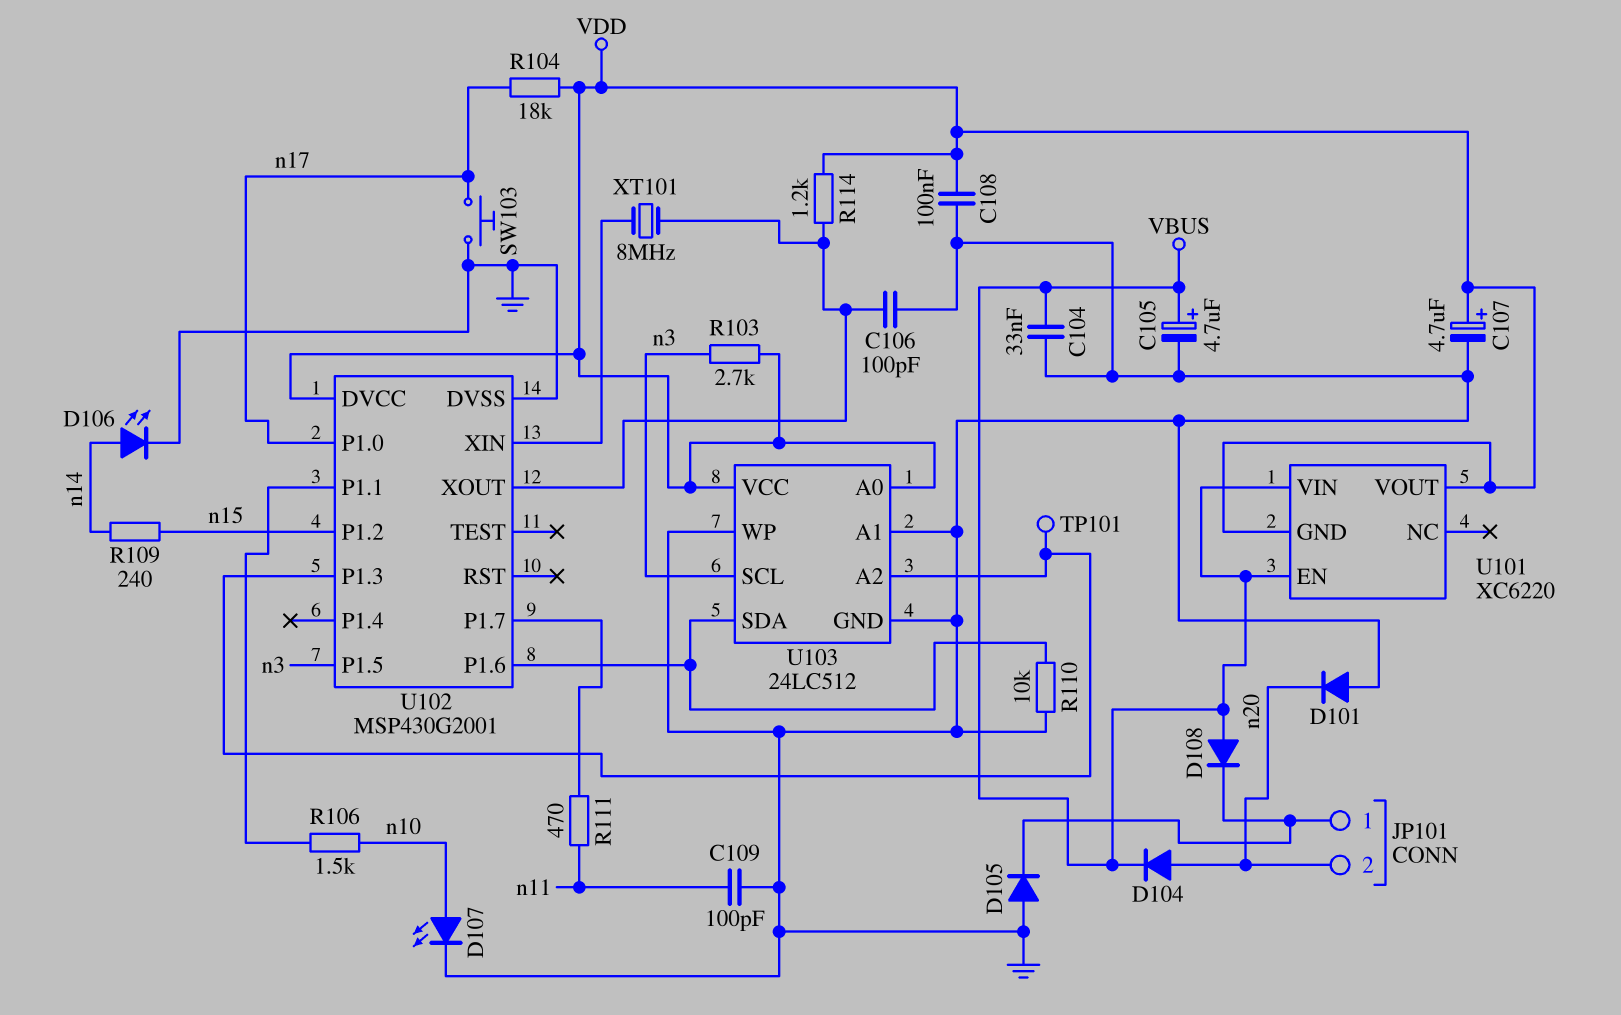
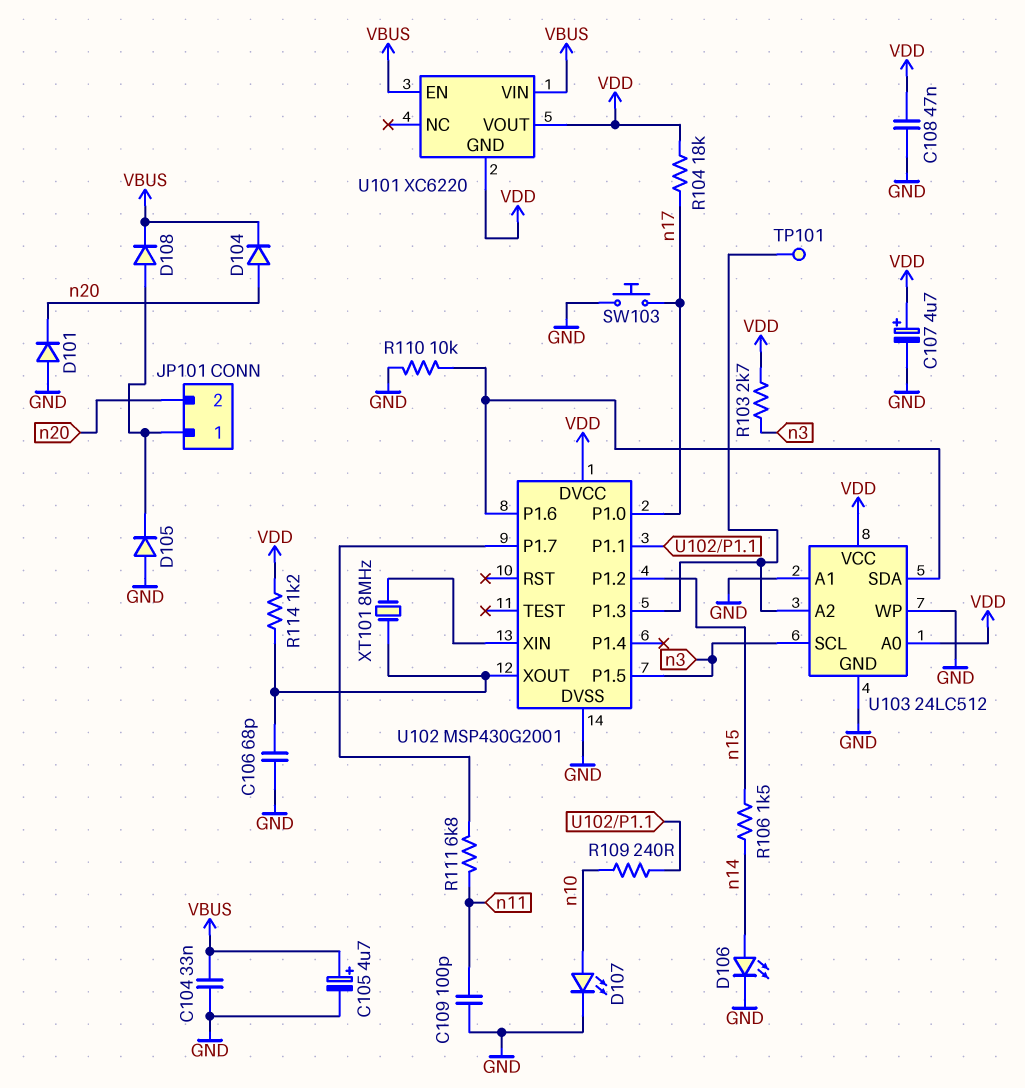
C106: 100pF (GND, U102/XOUT) -> 68pF (GND, U102/XOUT)
C108: 100nF (GND, VDD) -> 47nF (GND, VDD)
D108: diode (A VBUS, K JP101/1) -> diode (A JP101/1, K VBUS)
R106: 1.5k (U102/P1.1, n10) -> 1.5k (n14, n15)
R109: 240 (n14, n15) -> 240 (U102/P1.1, n10)
R111: 470 (U102/P1.7, n11) -> 6.8k (U102/P1.7, n11)

